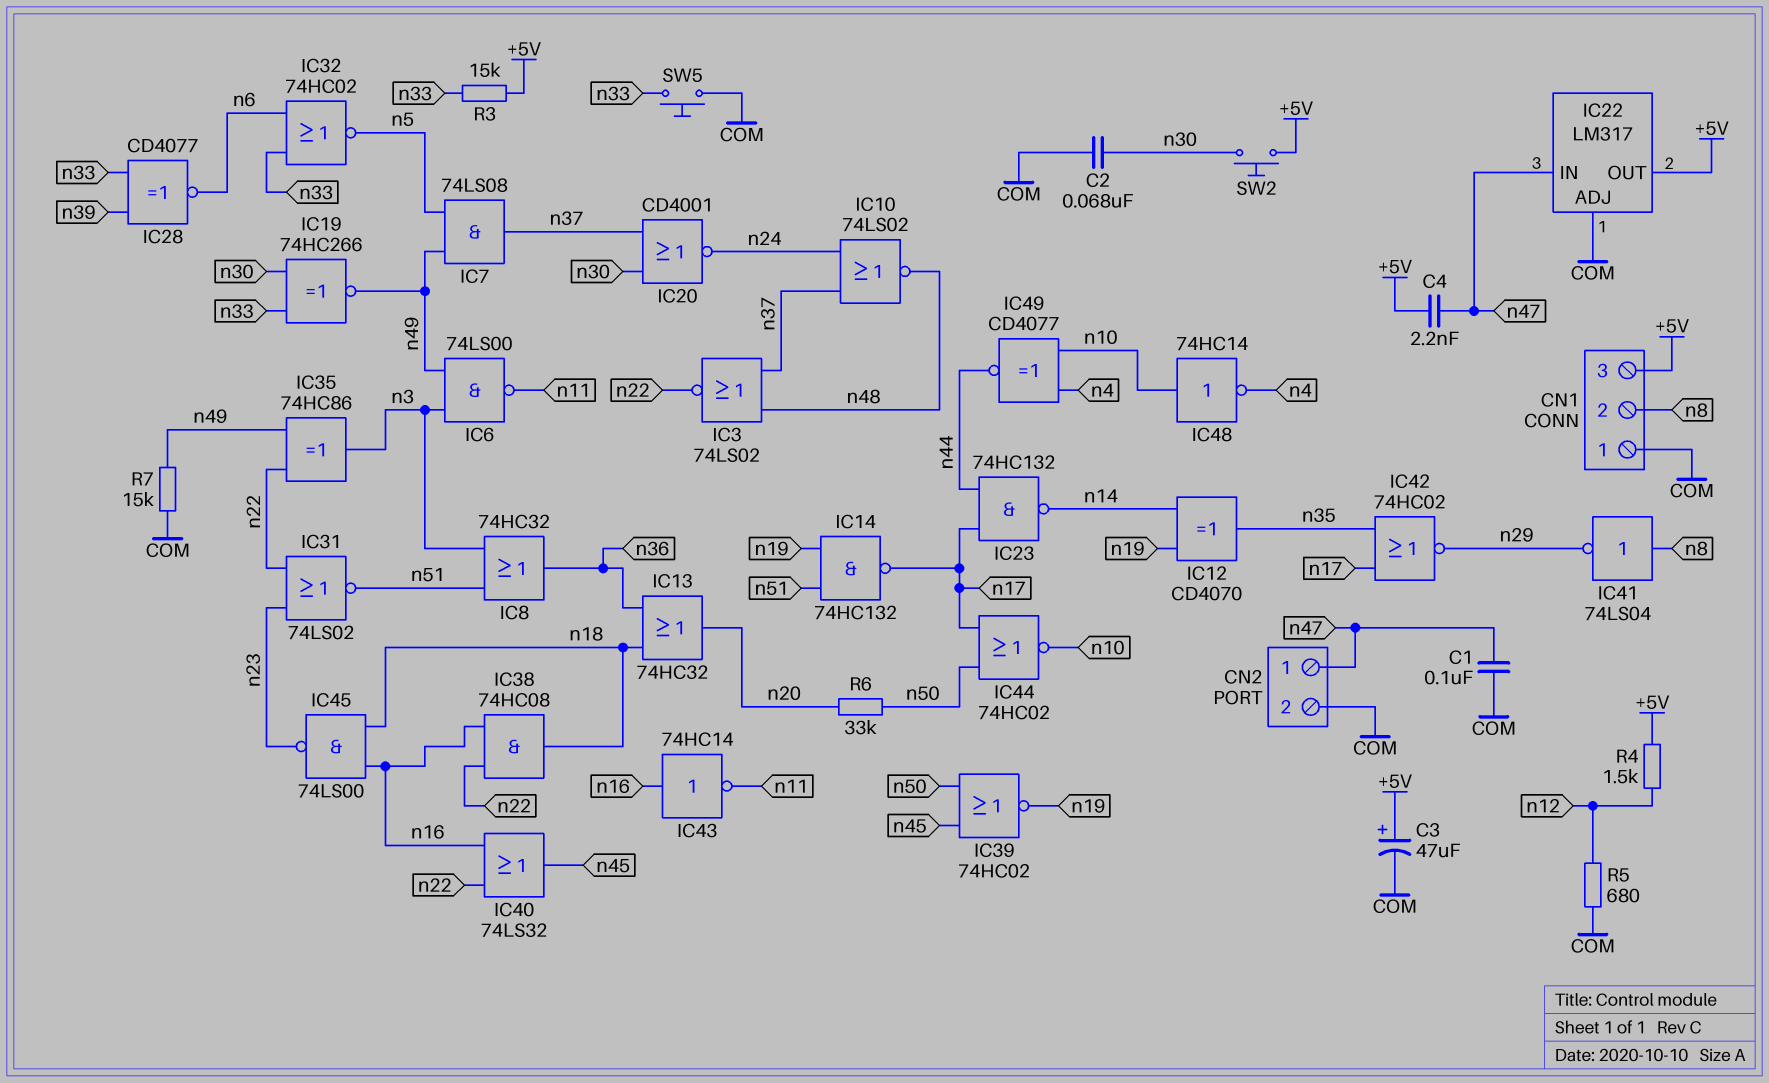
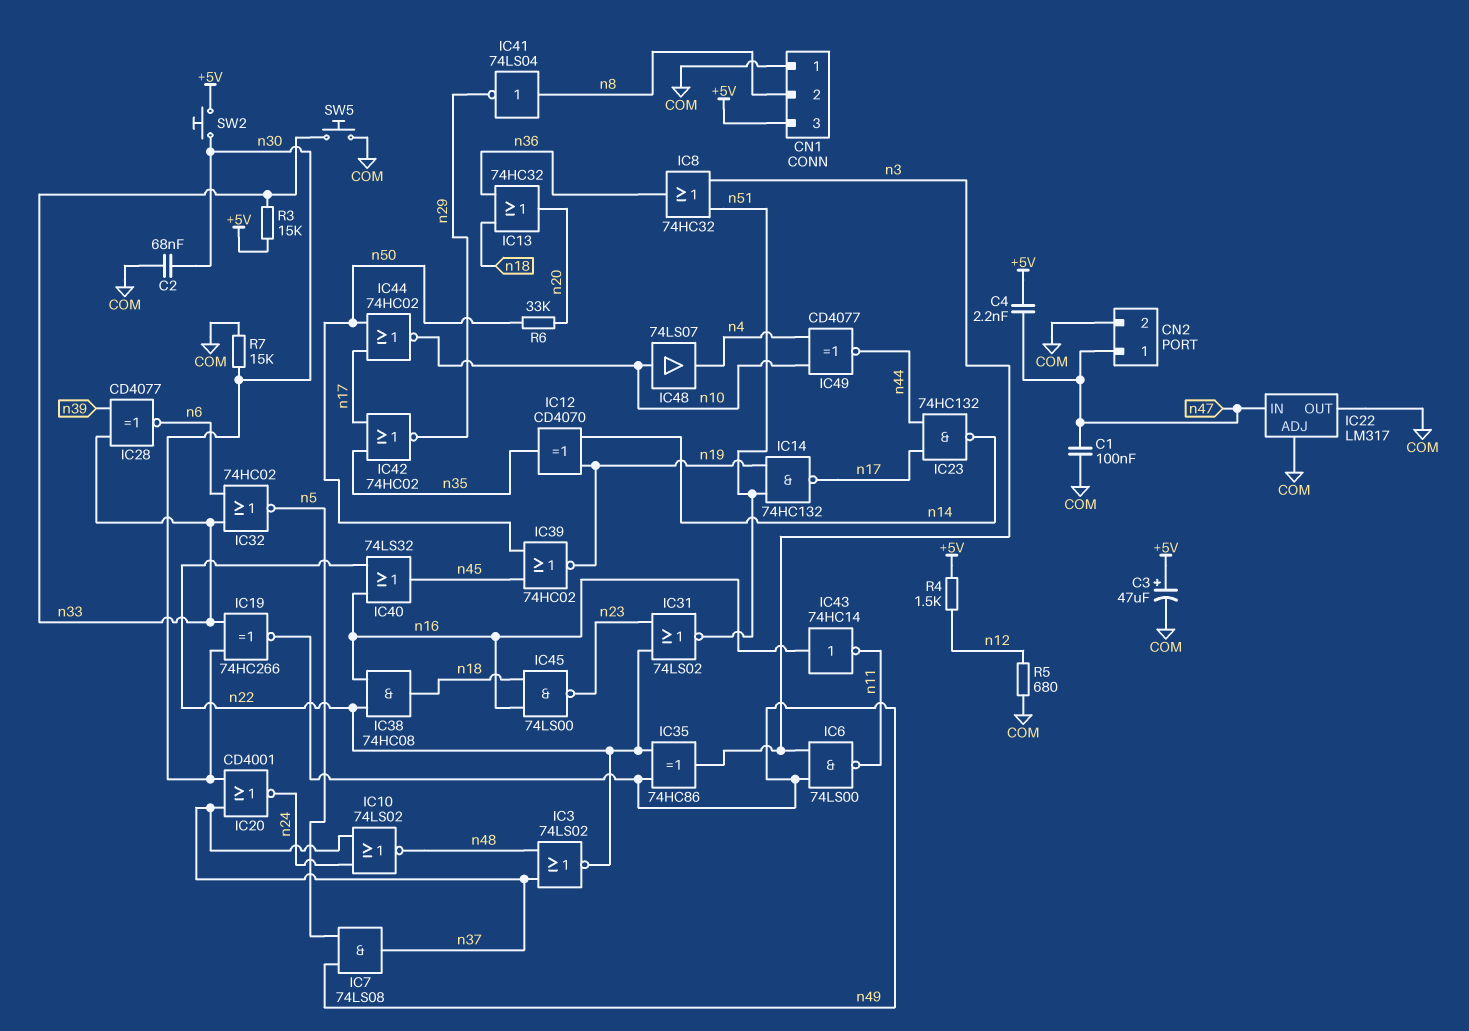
IC22 pin OUT: +5V -> COM
IC48: NOT 74HC14 (in n10, out n4) -> buffer 74LS07 (in n10, out n4)
R7: 15k (COM, n49) -> 15k (COM, n30)

